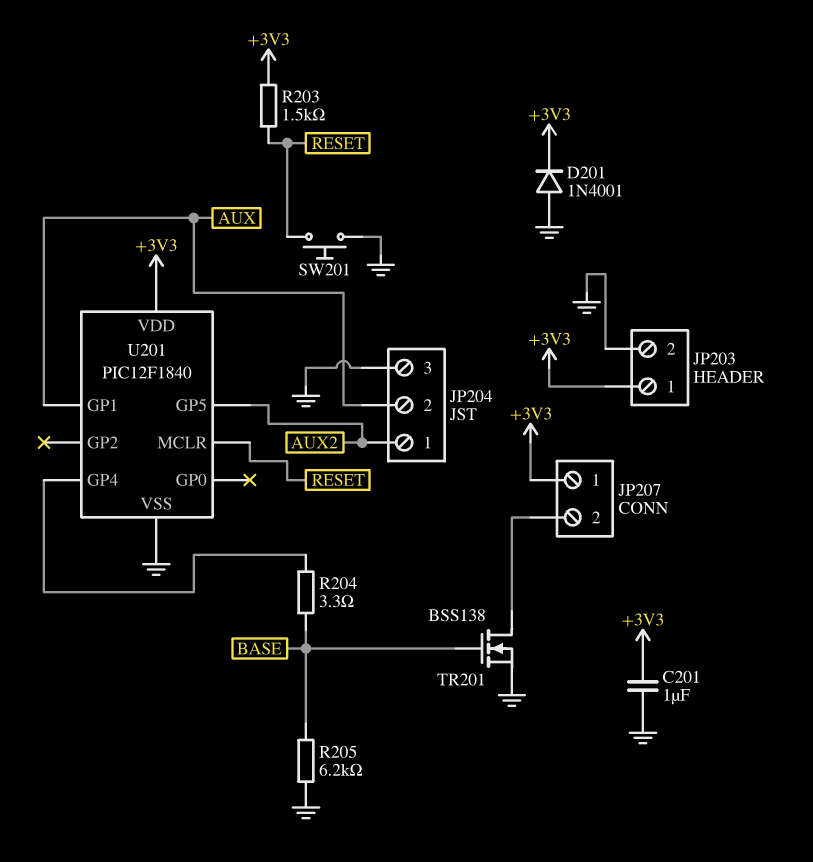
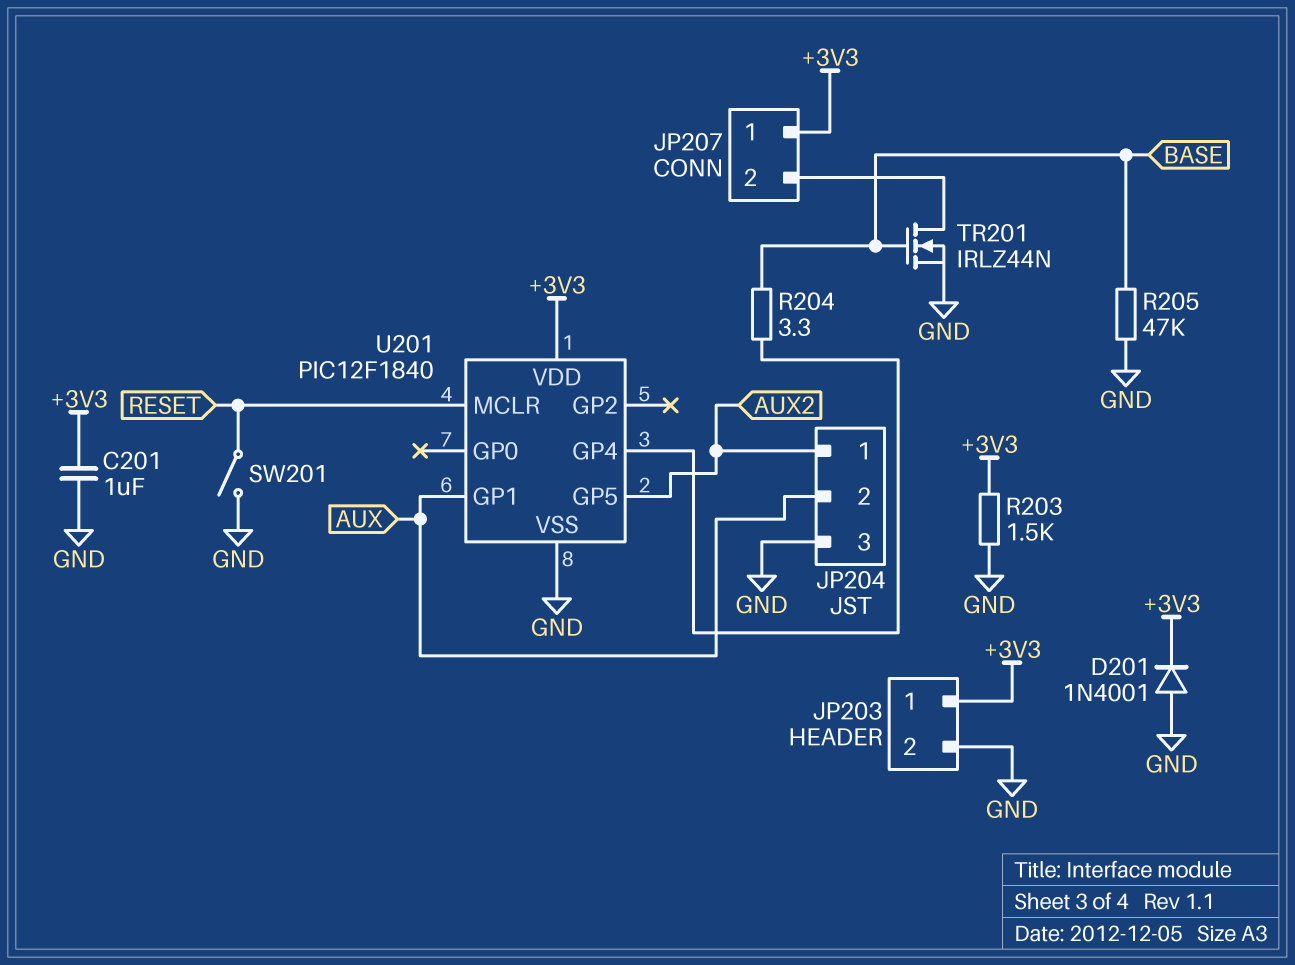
R203: 1.5k (+3V3, RESET) -> 1.5k (+3V3, GND)
R205: 6.2k (BASE, GND) -> 47k (BASE, GND)
SW201: button (GND, RESET) -> switch (GND, RESET)
TR201: NMOS BSS138 (G BASE, D JP207/2, S GND) -> NMOS IRLZ44N (G BASE, D JP207/2, S GND)

